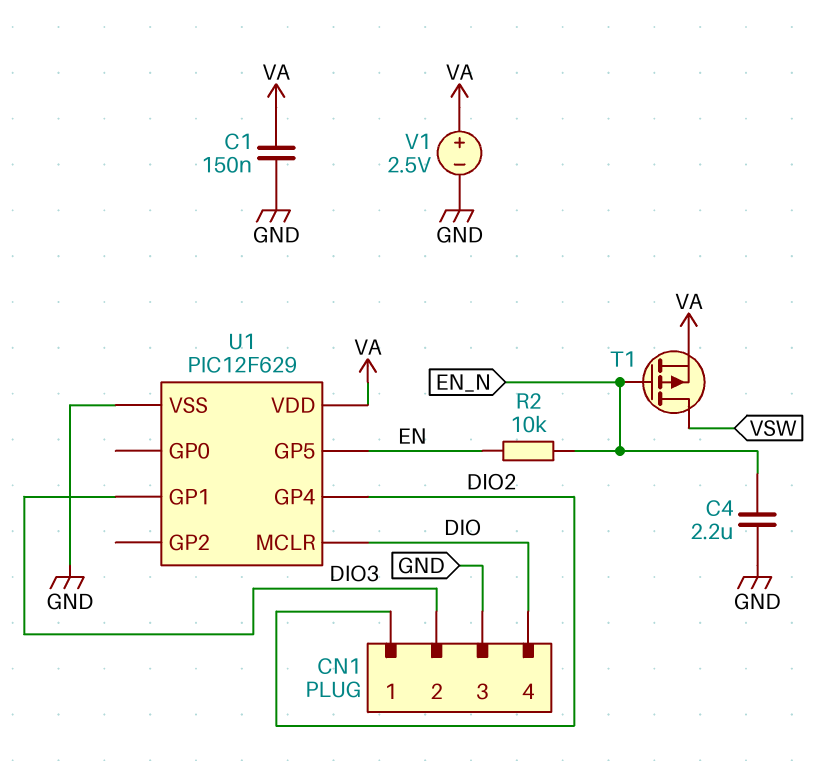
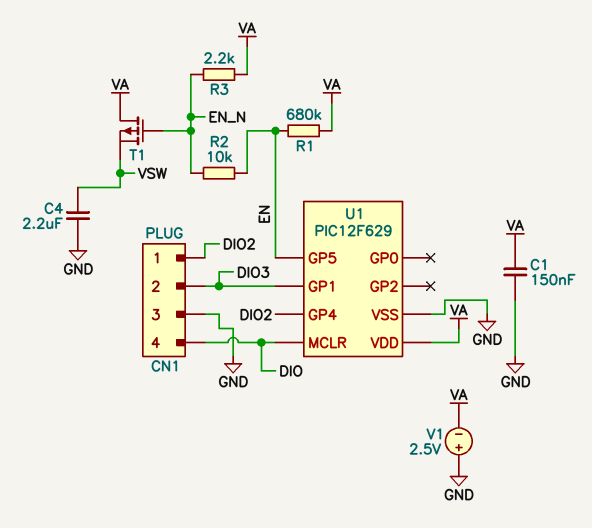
C4: 2.2uF (EN_N, GND) -> 2.2uF (GND, VSW)
R1: none -> 680k (EN, VA)
R3: none -> 2.2k (EN_N, VA)
T1: PMOS (G EN_N, D VSW, S VA) -> PMOS (G EN_N, D VA, S VSW)
V1: 2.5V (plus VA, minus GND) -> 2.5V (plus GND, minus VA)

